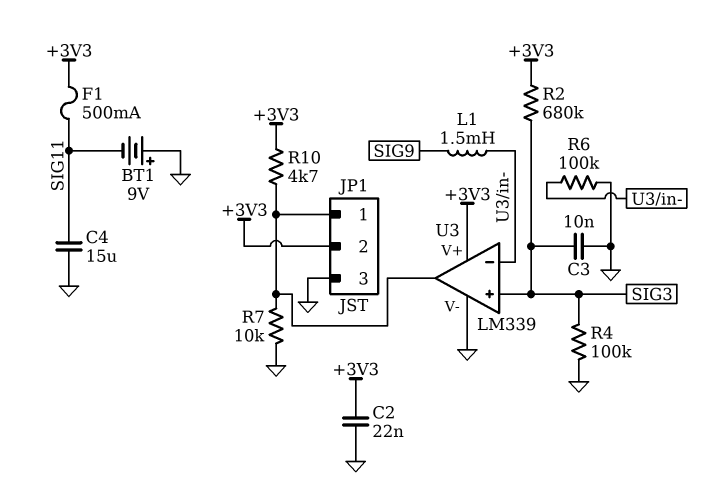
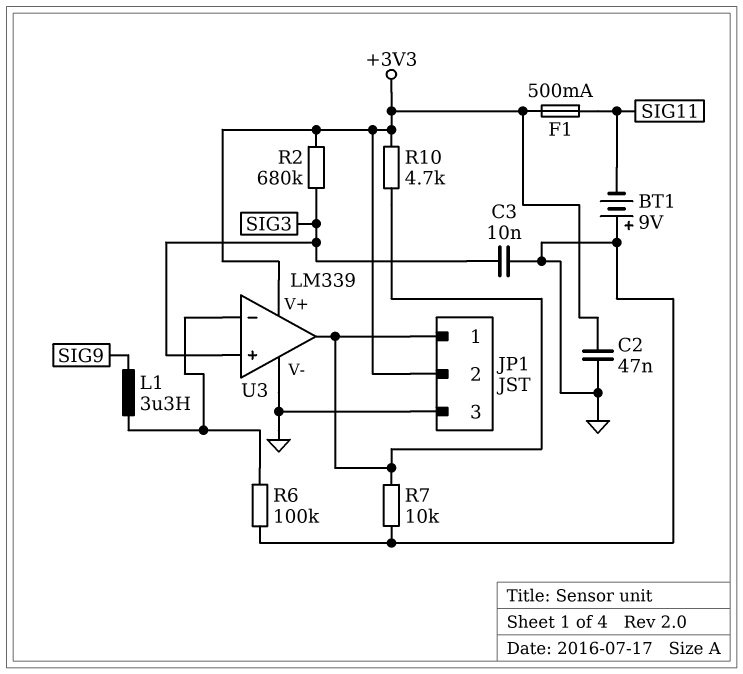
C2: 22nF (+3V3, GND) -> 47nF (+3V3, GND)
C4: 15uF (GND, SIG11) -> none
L1: 1.5mH (SIG9, U3/in-) -> 3.3uH (SIG9, U3/in-)
R4: 100k (GND, SIG3) -> none

